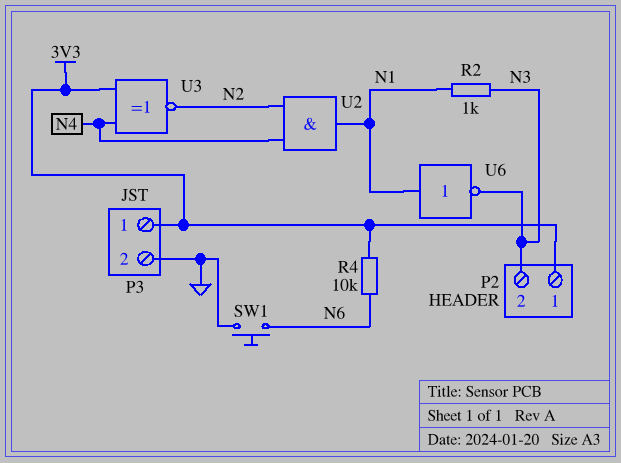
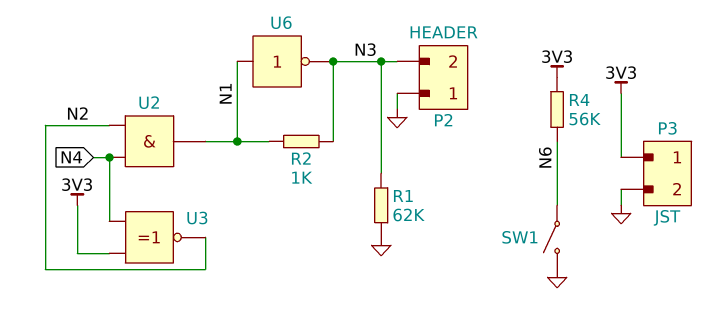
P2 pin 1: 3V3 -> GND
R1: none -> 62k (GND, N3)
R4: 10k (3V3, N6) -> 56k (3V3, N6)
SW1: button (GND, N6) -> switch (GND, N6)

